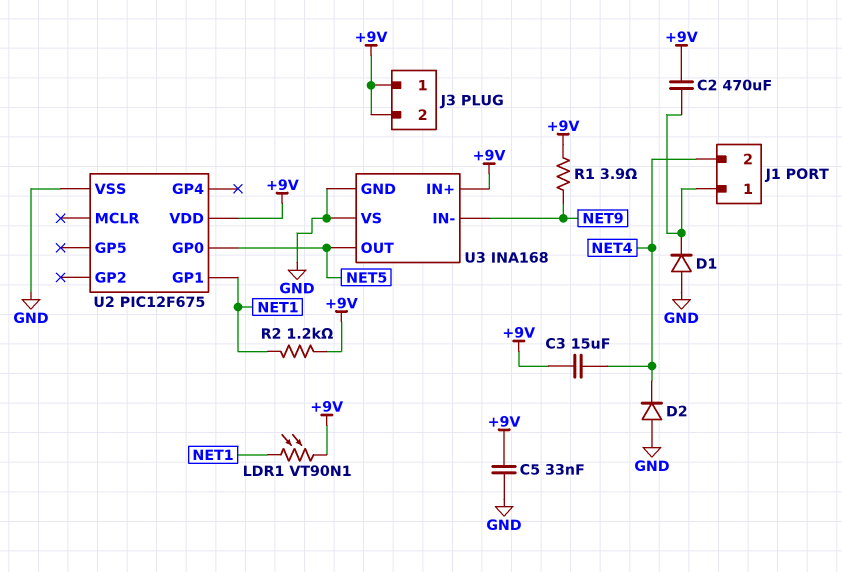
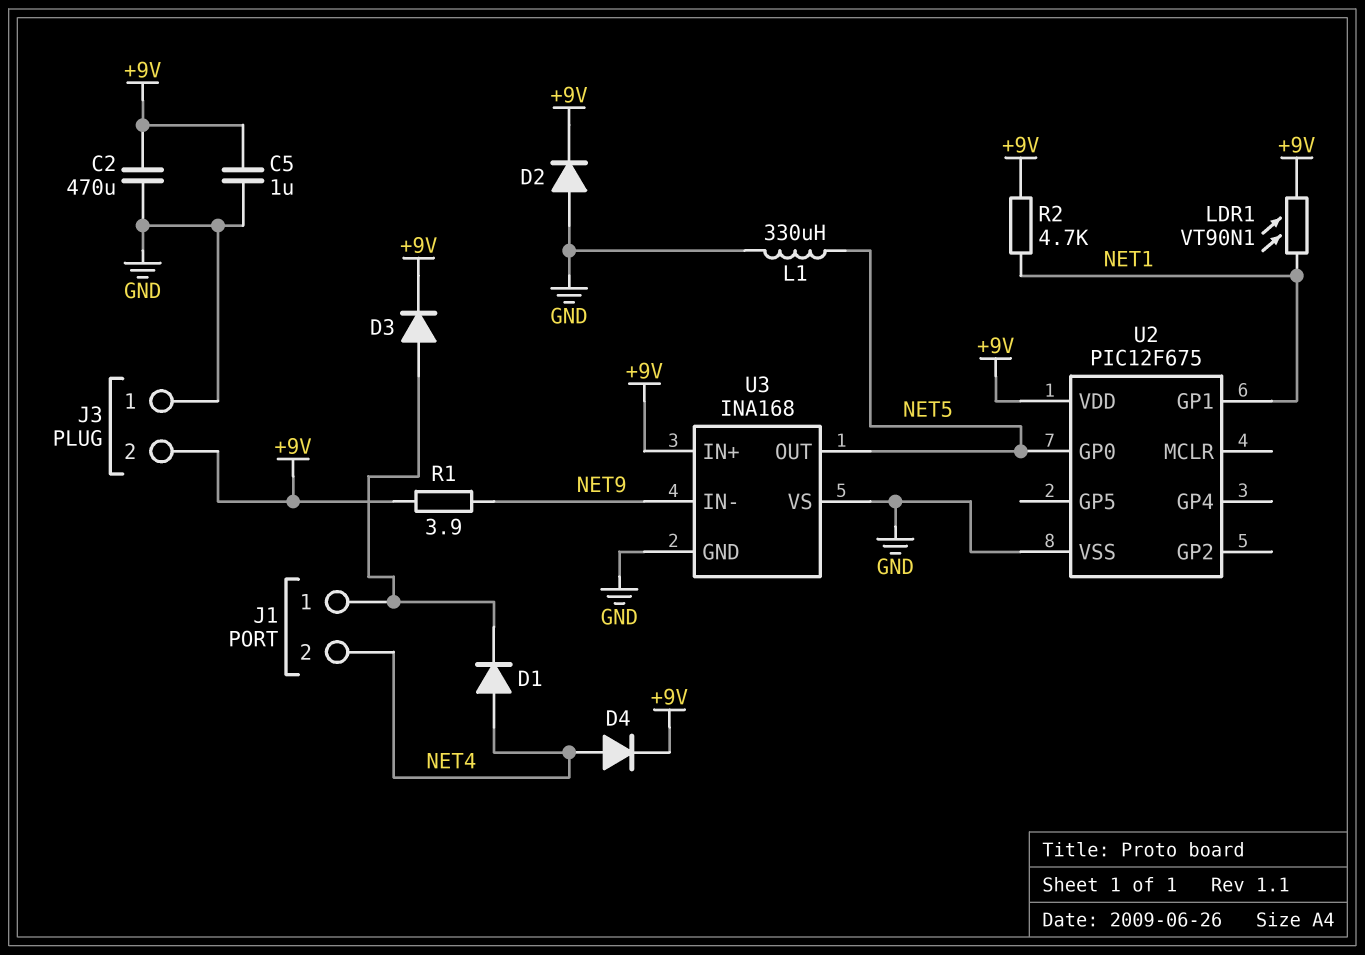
C2: 470uF (+9V, J1/1) -> 470uF (+9V, GND)
C3: 15uF (+9V, NET4) -> none
C5: 33nF (+9V, GND) -> 1uF (+9V, GND)
D1: diode (A GND, K J1/1) -> diode (A NET4, K J1/1)
D2: diode (A GND, K NET4) -> diode (A GND, K +9V)
D3: none -> diode (A J1/1, K +9V)
D4: none -> diode (A NET4, K +9V)
J3 pin 1: +9V -> GND
L1: none -> 330uH (GND, NET5)
R2: 1.2k (+9V, NET1) -> 4.7k (+9V, NET1)

